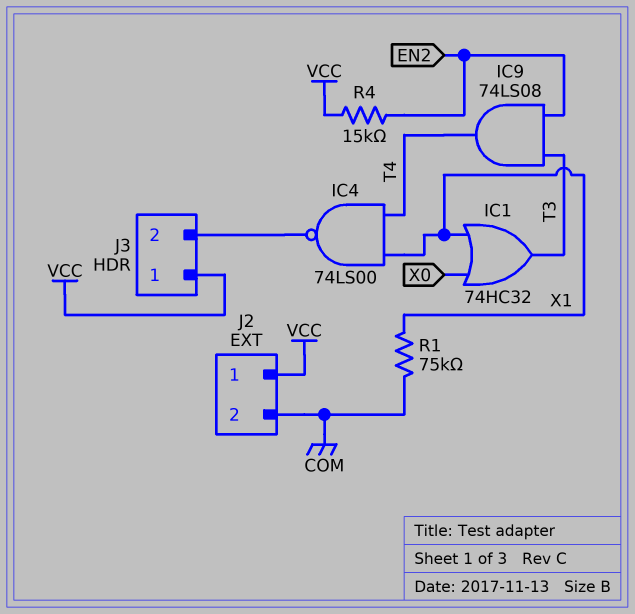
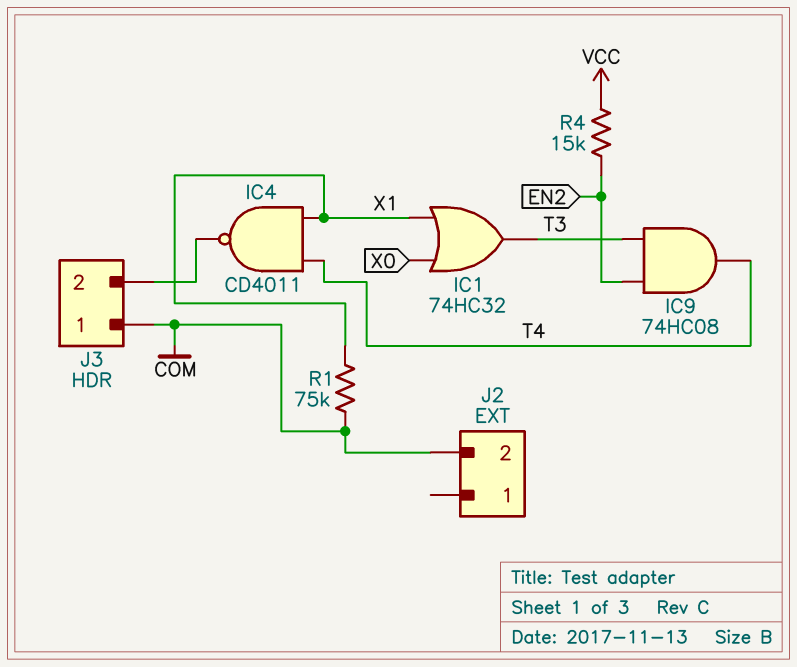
IC4: NAND 74LS00 (in T4, in X1, out J3/2) -> NAND CD4011 (in T4, in X1, out J3/2)
IC9: AND 74LS08 (in EN2, in T3, out T4) -> AND 74HC08 (in EN2, in T3, out T4)
J2 pin 1: VCC -> none
J3 pin 1: VCC -> COM

